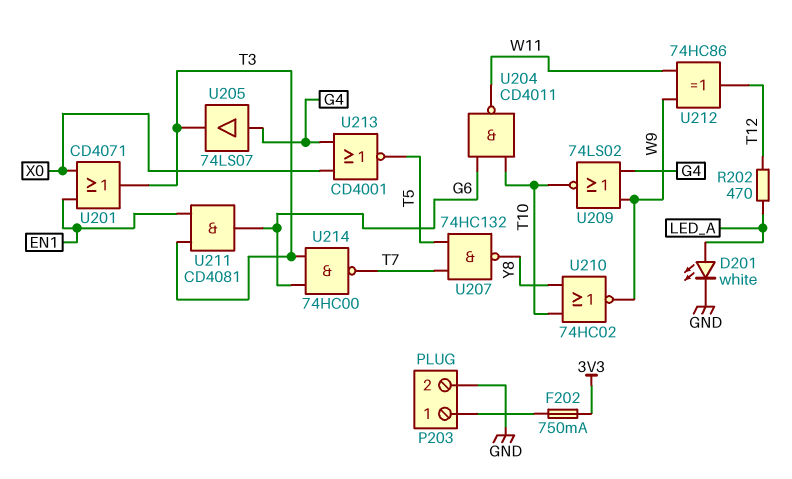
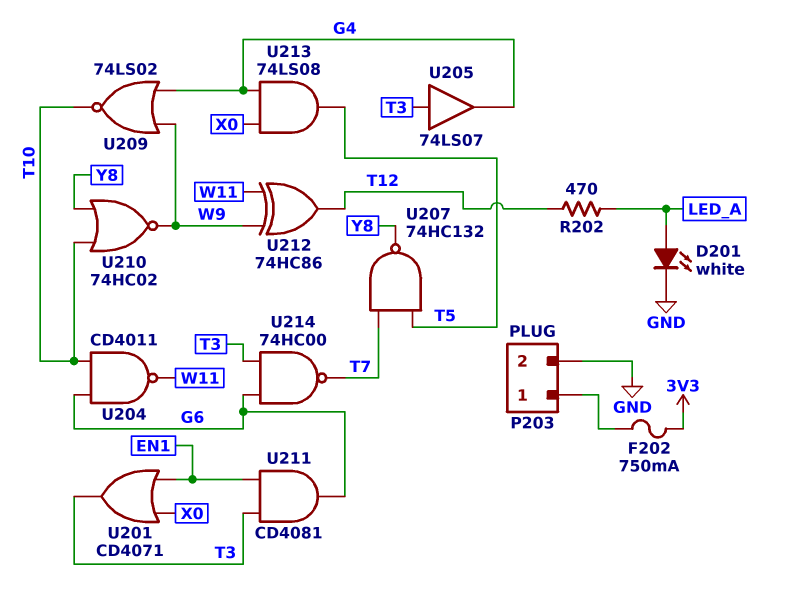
U205: buffer 74LS07 (in G4, out T3) -> buffer 74LS07 (in T3, out G4)
U213: NOR CD4001 (in G4, in X0, out T5) -> AND 74LS08 (in G4, in X0, out T5)

